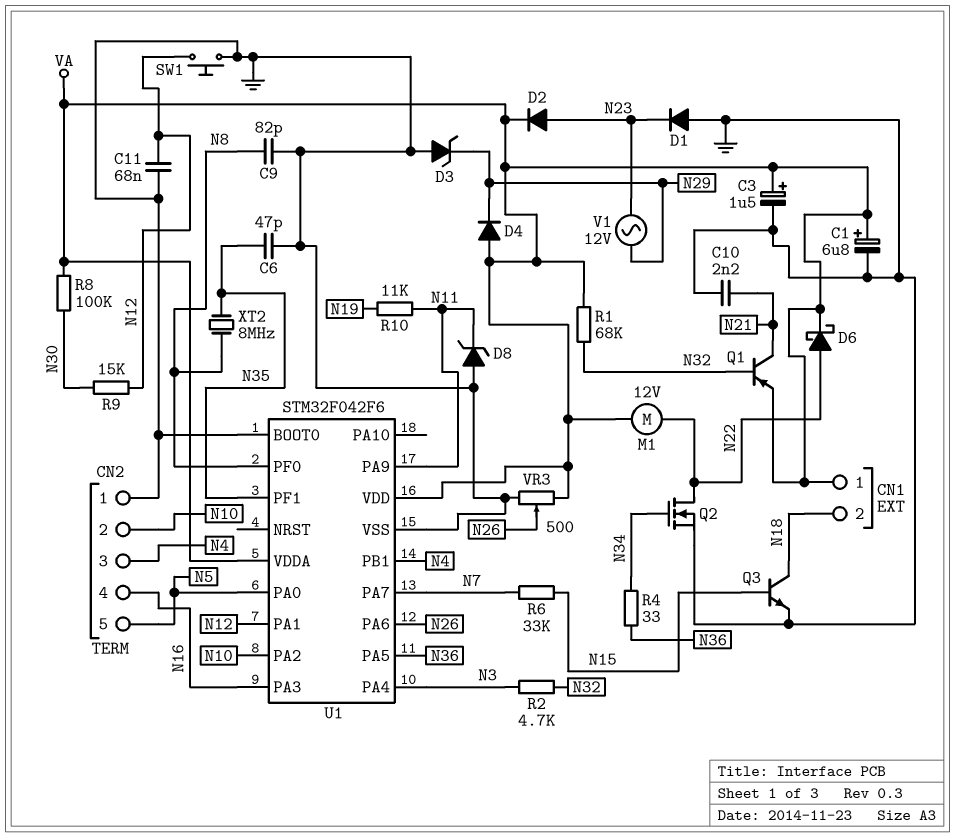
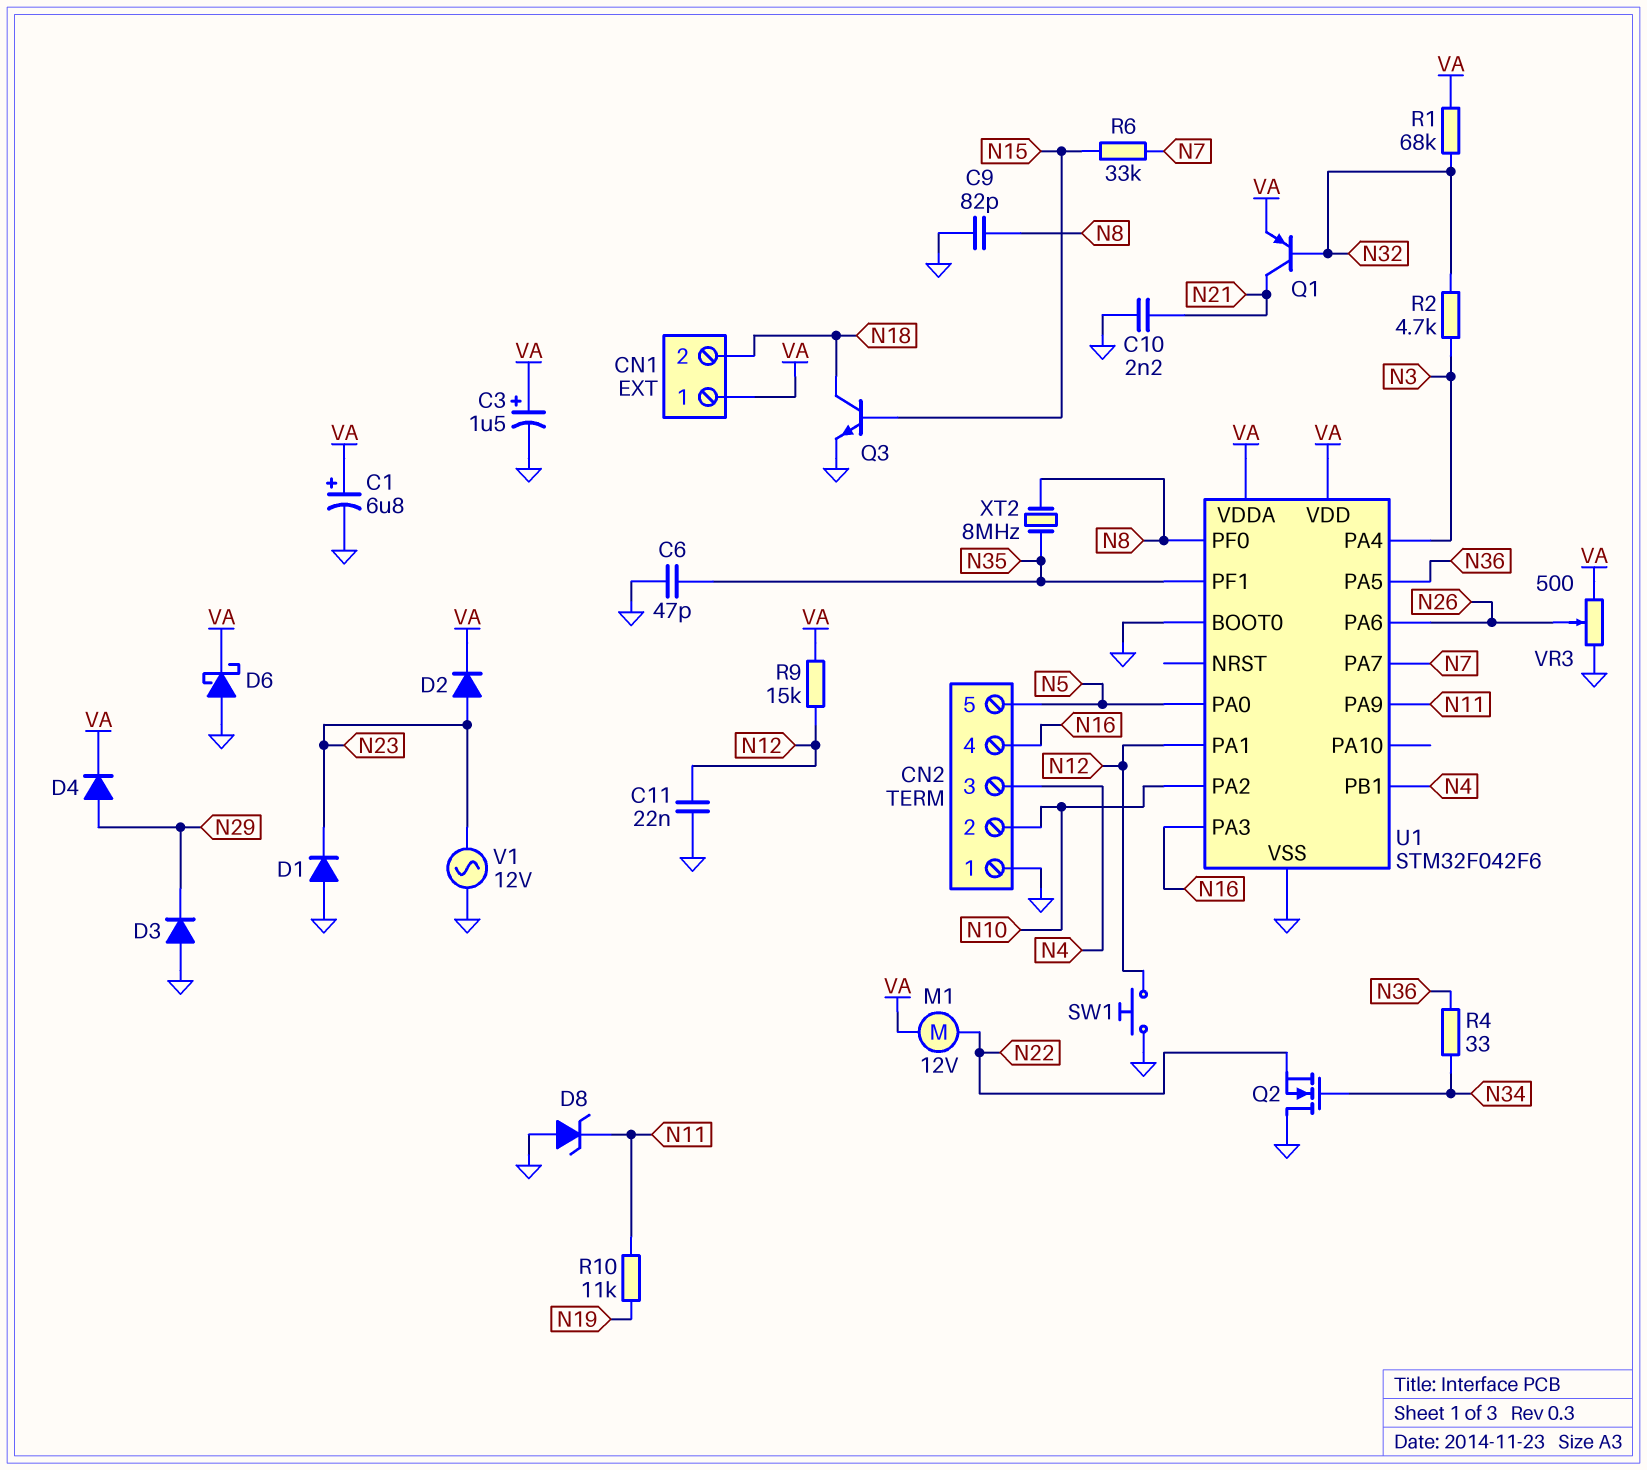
C11: 68nF (GND, N12) -> 22nF (GND, N12)
D3: zener (A GND, K N29) -> diode (A GND, K N29)
D4: diode (A VA, K N29) -> diode (A N29, K VA)
D6: schottky (A N22, K VA) -> schottky (A GND, K VA)
Q2: NMOS (G N34, D N22, S GND) -> NMOS (G N34, D GND, S N22)
R8: 100k (N30, VA) -> none
R9: 15k (N12, N30) -> 15k (N12, VA)
V1: AC 12V (N23, N29) -> AC 12V (GND, N23)

